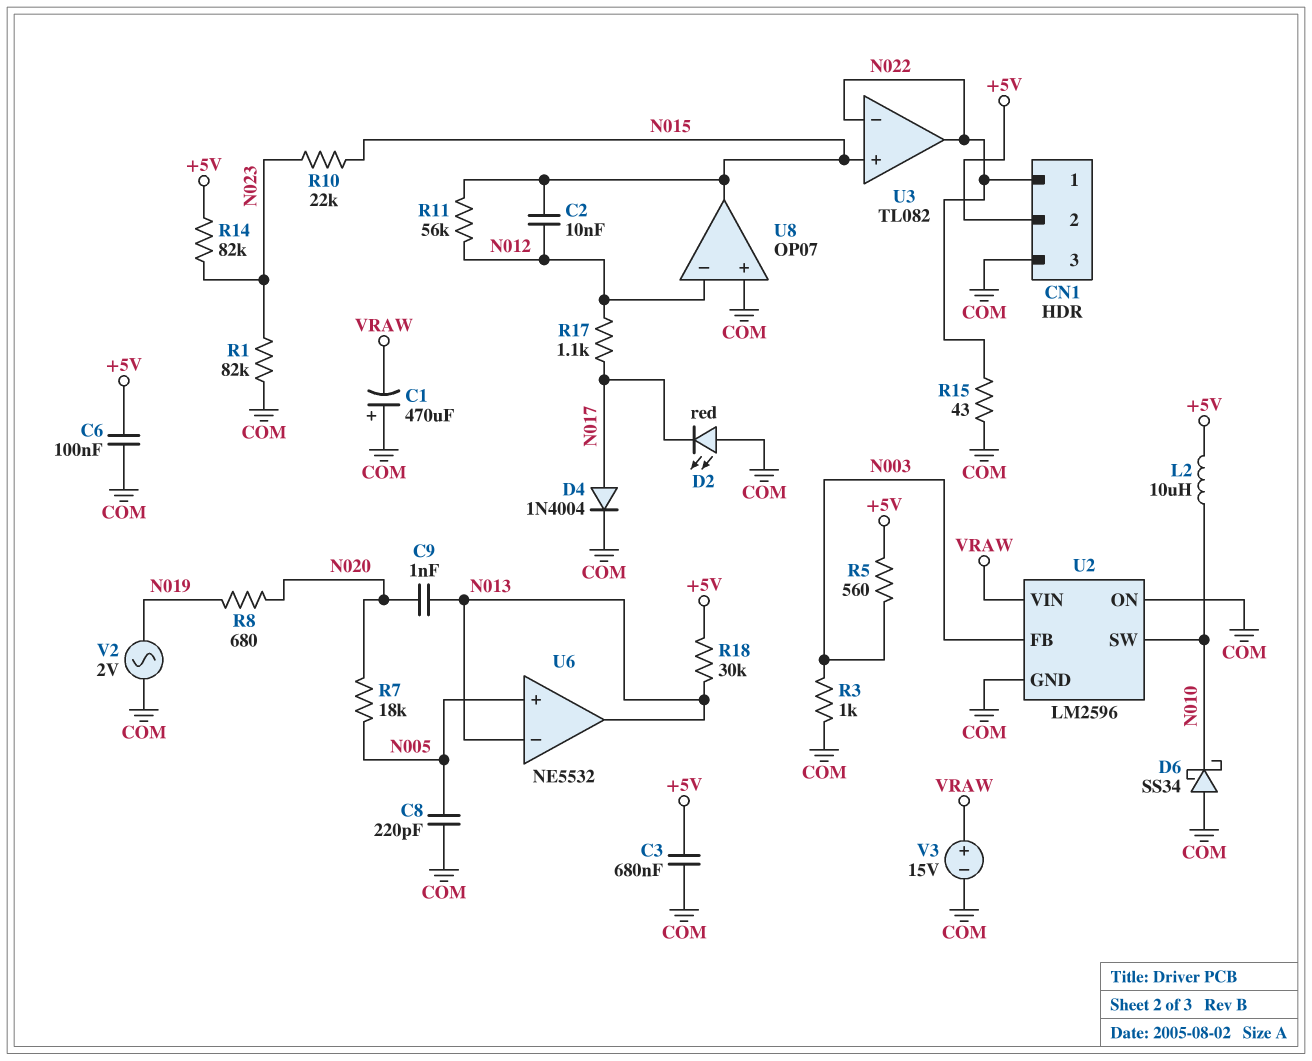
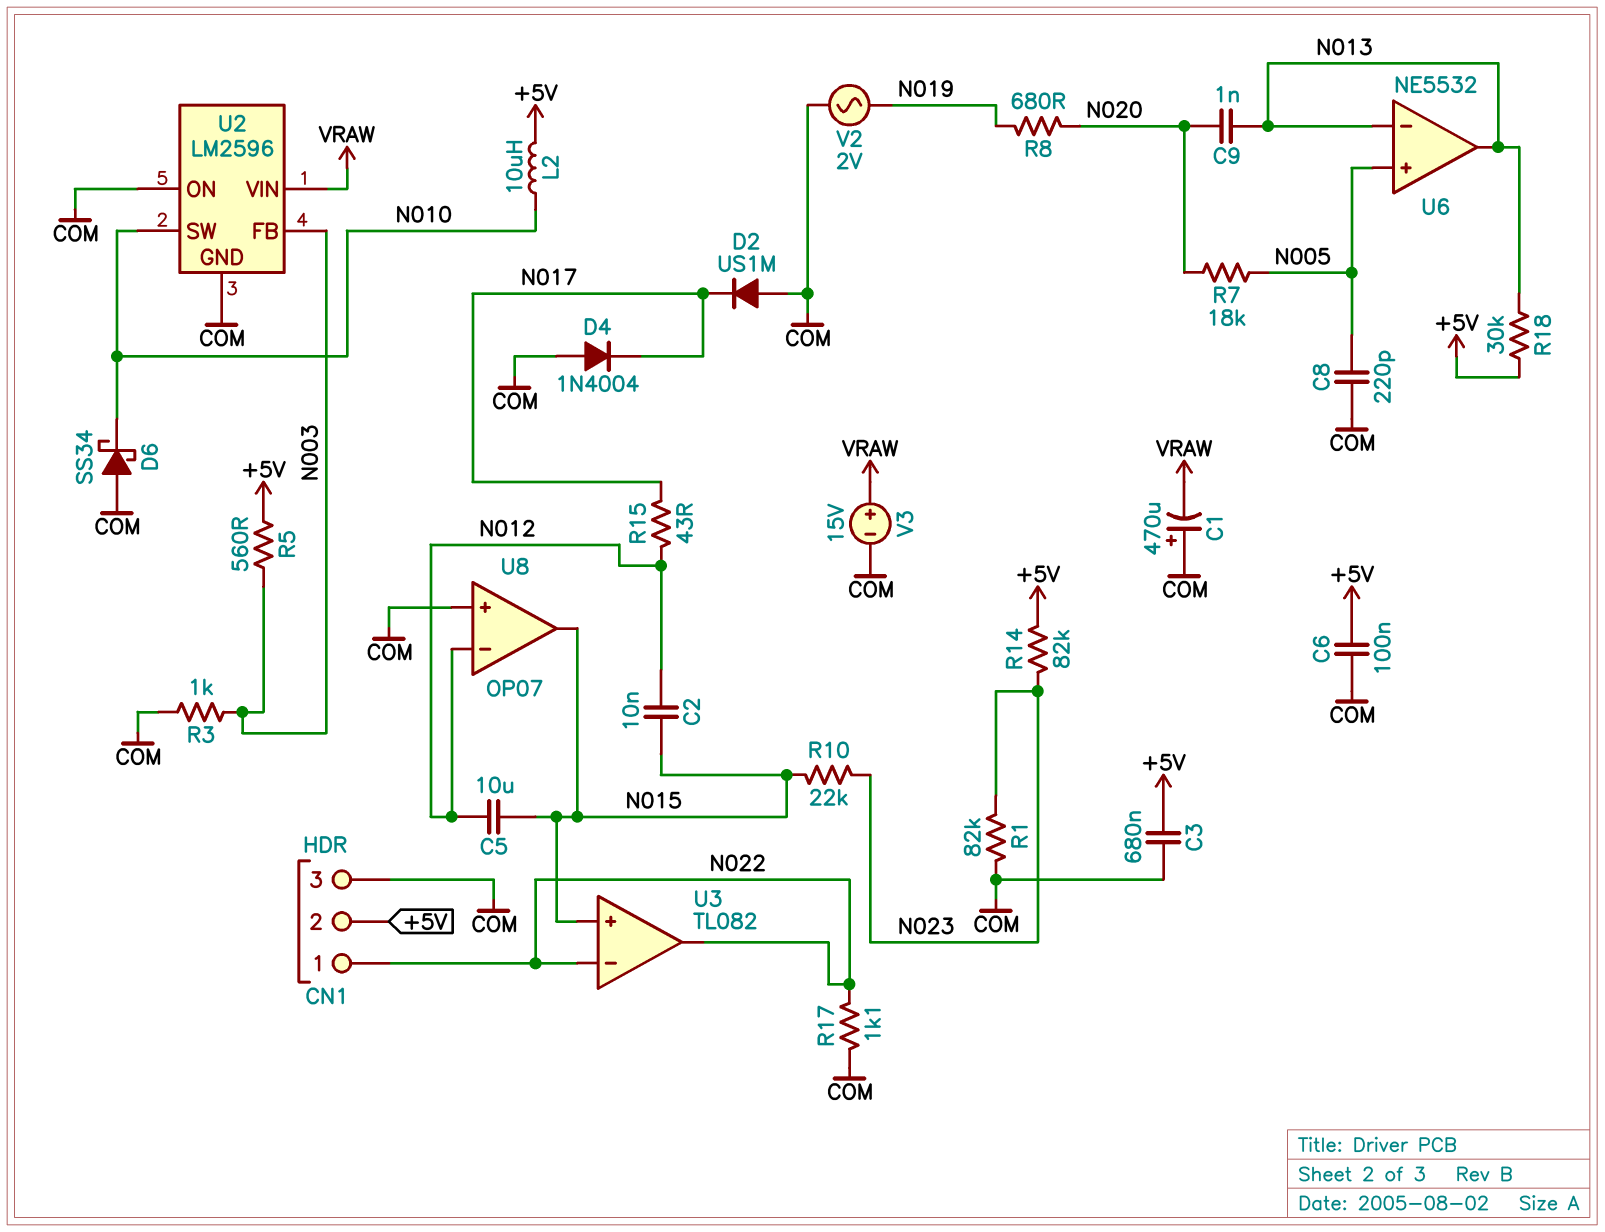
C5: none -> 10uF (N012, N015)
D2: LED red (A COM, K N017) -> diode US1M (A COM, K N017)
D4: diode 1N4004 (A N017, K COM) -> diode 1N4004 (A COM, K N017)
R11: 56k (N012, N015) -> none
R15: 43 (COM, N022) -> 43 (N012, N017)
R17: 1.1k (N012, N017) -> 1.1k (COM, N022)

